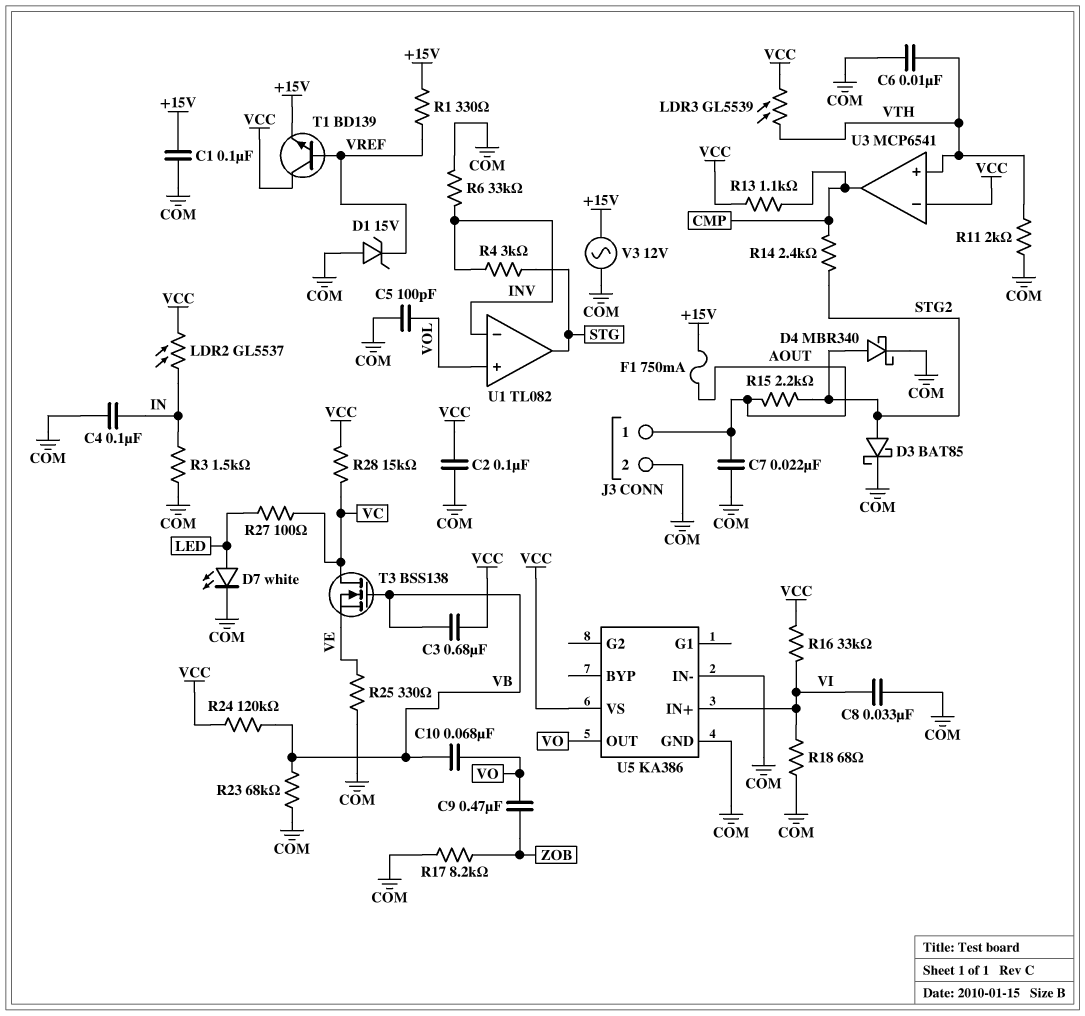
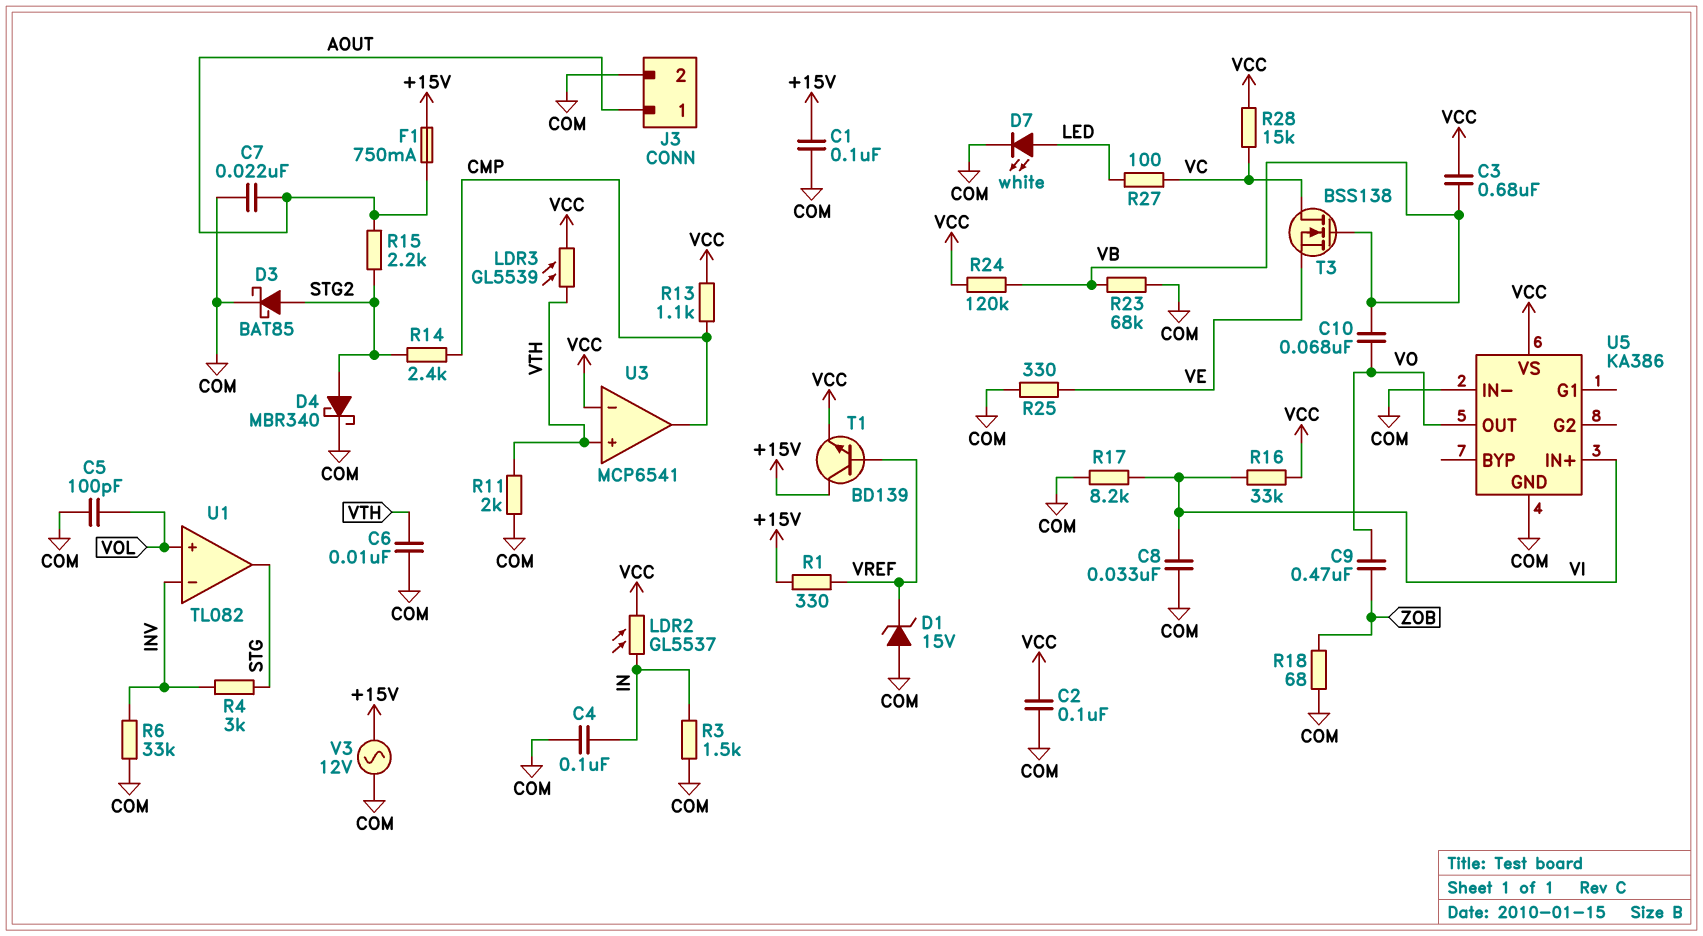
R17: 8.2k (COM, ZOB) -> 8.2k (COM, VI)
R18: 68 (COM, VI) -> 68 (COM, ZOB)
T1: NPN BD139 (B VREF, C VCC, E +15V) -> NPN BD139 (B VREF, C +15V, E VCC)

